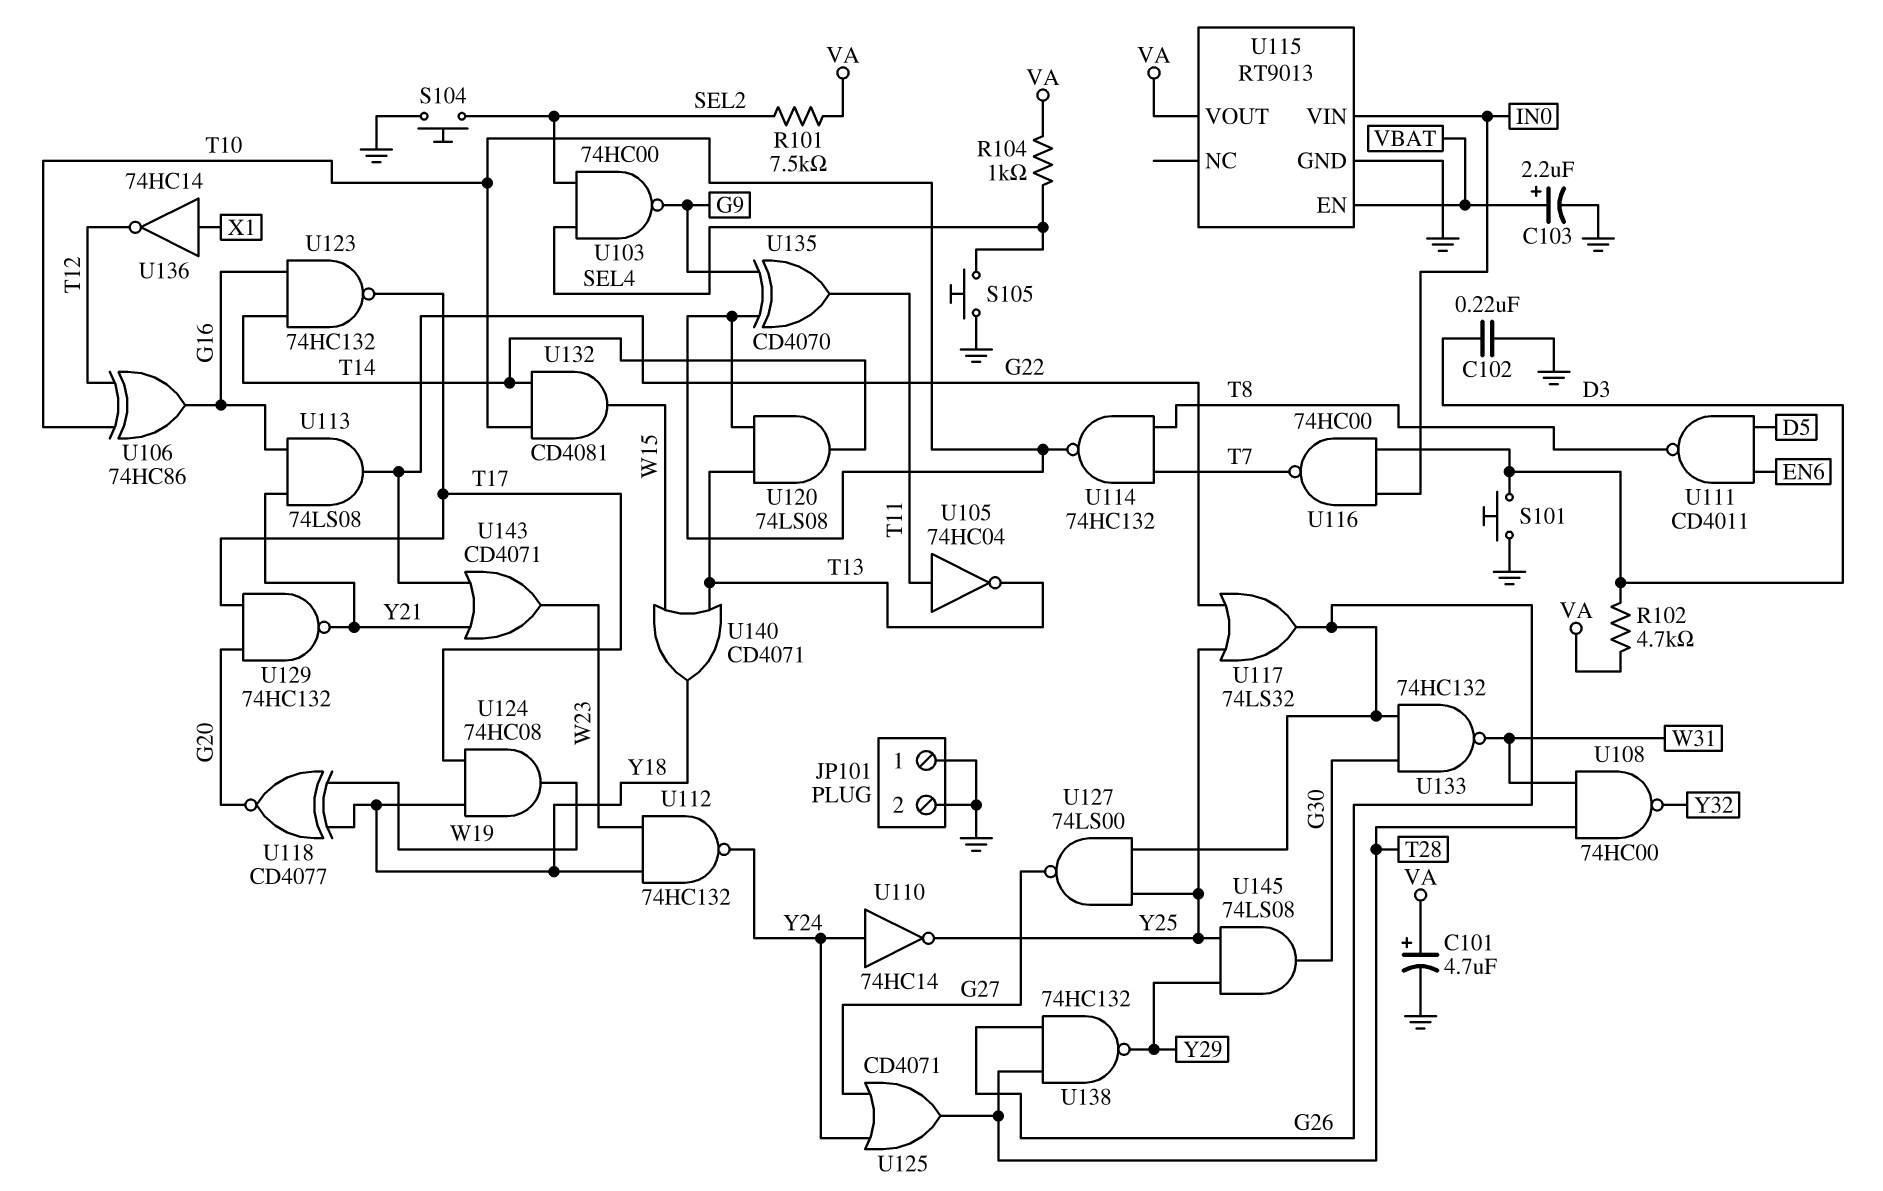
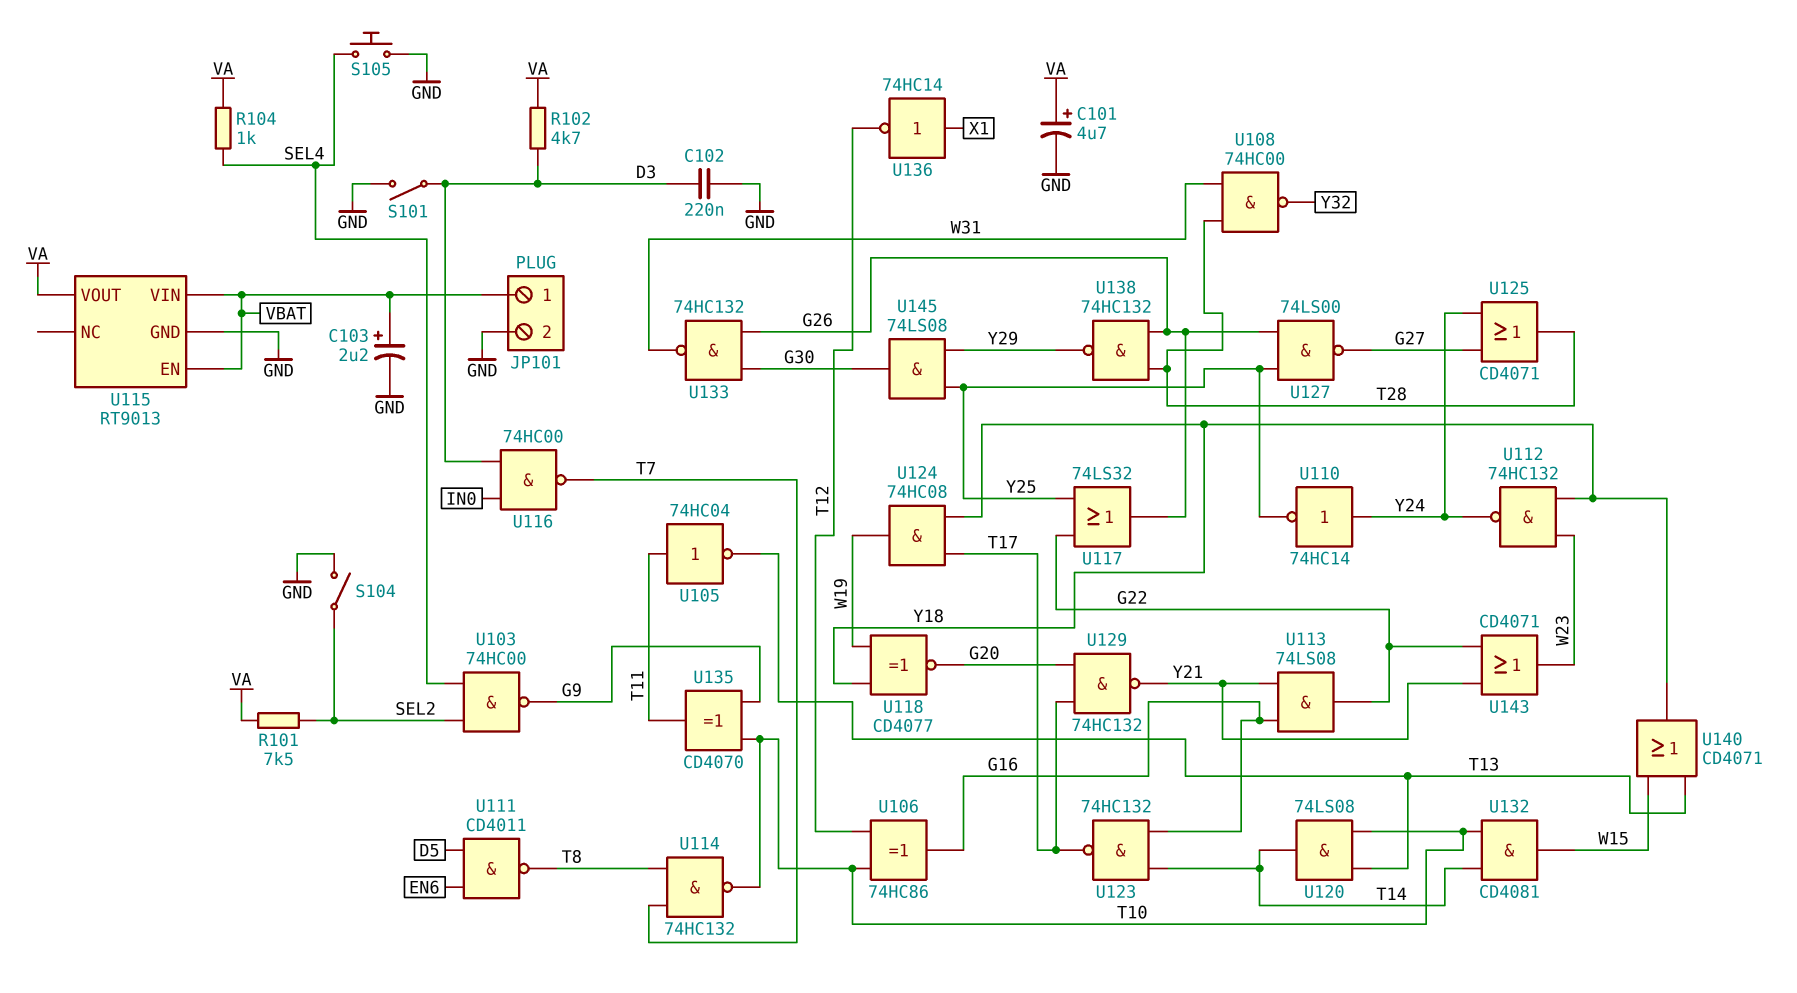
JP101 pin 1: GND -> VBAT
S101: button (D3, GND) -> switch (D3, GND)
S104: button (GND, SEL2) -> switch (GND, SEL2)
U115 pin VIN: IN0 -> VBAT

